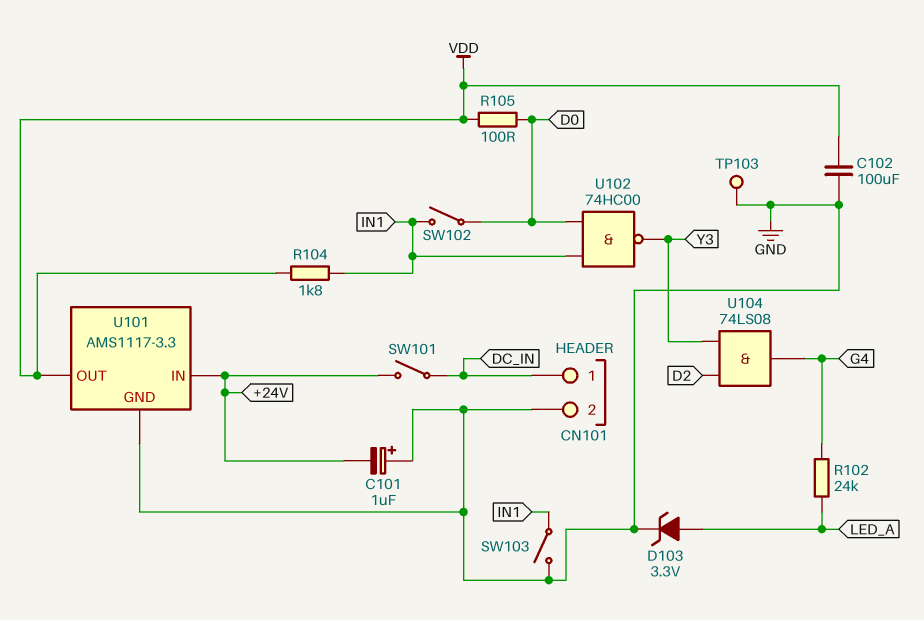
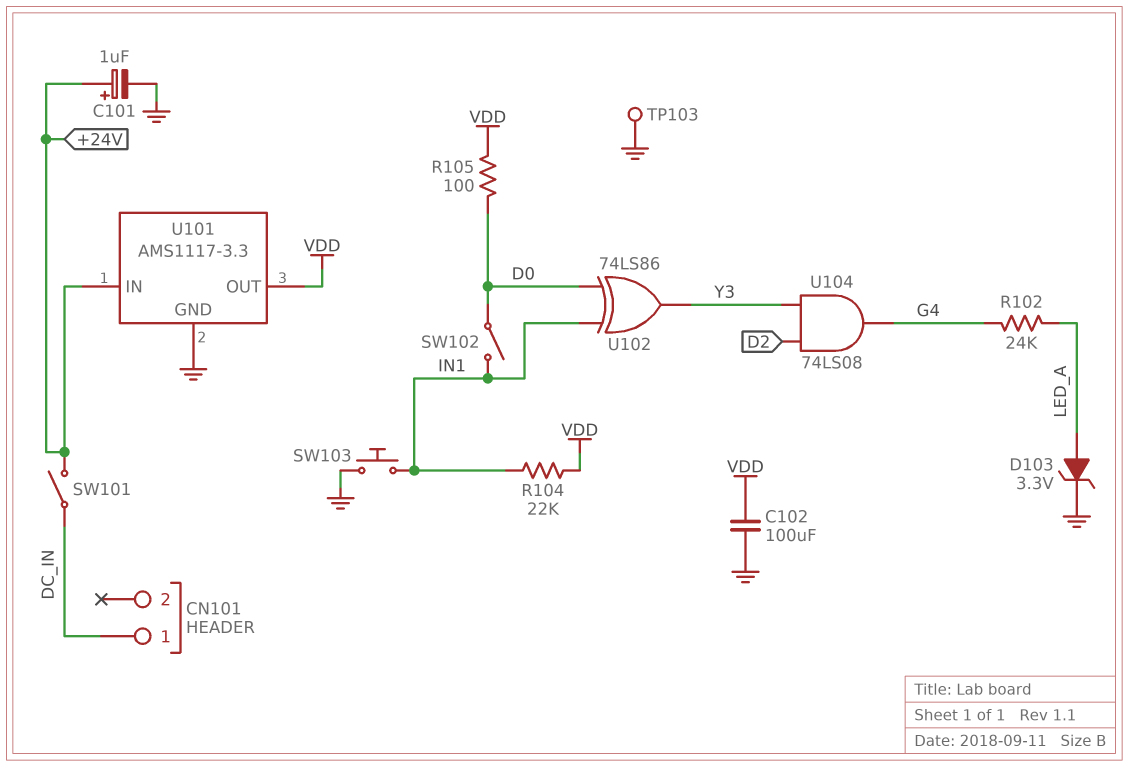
C101: 1uF (plus GND, minus +24V) -> 1uF (plus +24V, minus GND)
CN101 pin 2: GND -> none
R104: 1.8k (IN1, VDD) -> 22k (IN1, VDD)
SW103: switch (GND, IN1) -> button (GND, IN1)
U102: NAND 74HC00 (in D0, in IN1, out Y3) -> XOR 74LS86 (in D0, in IN1, out Y3)

